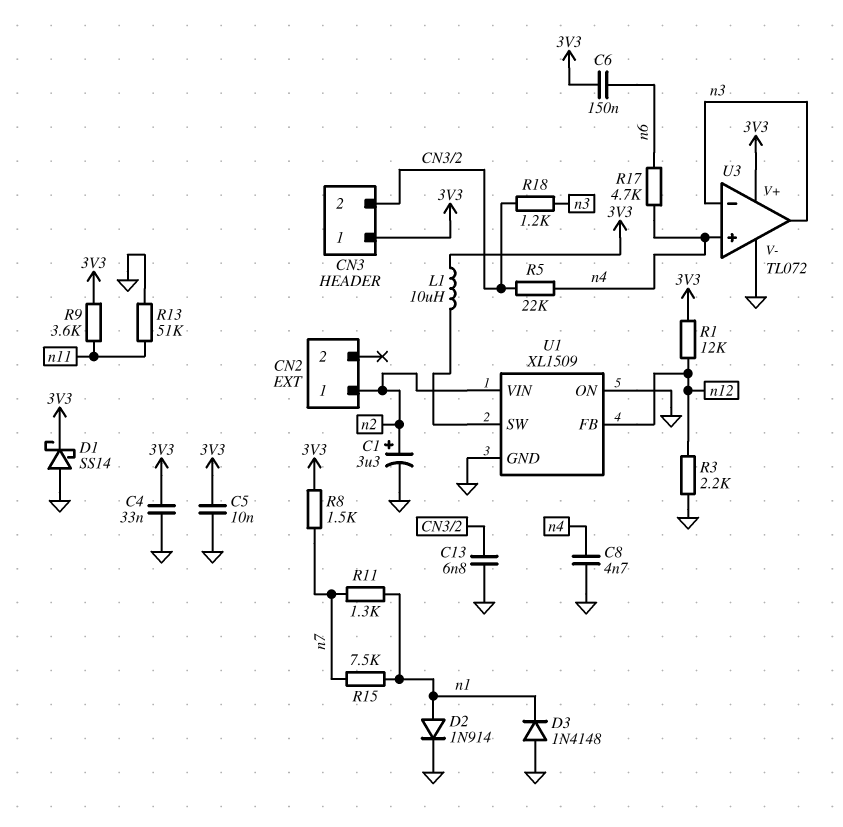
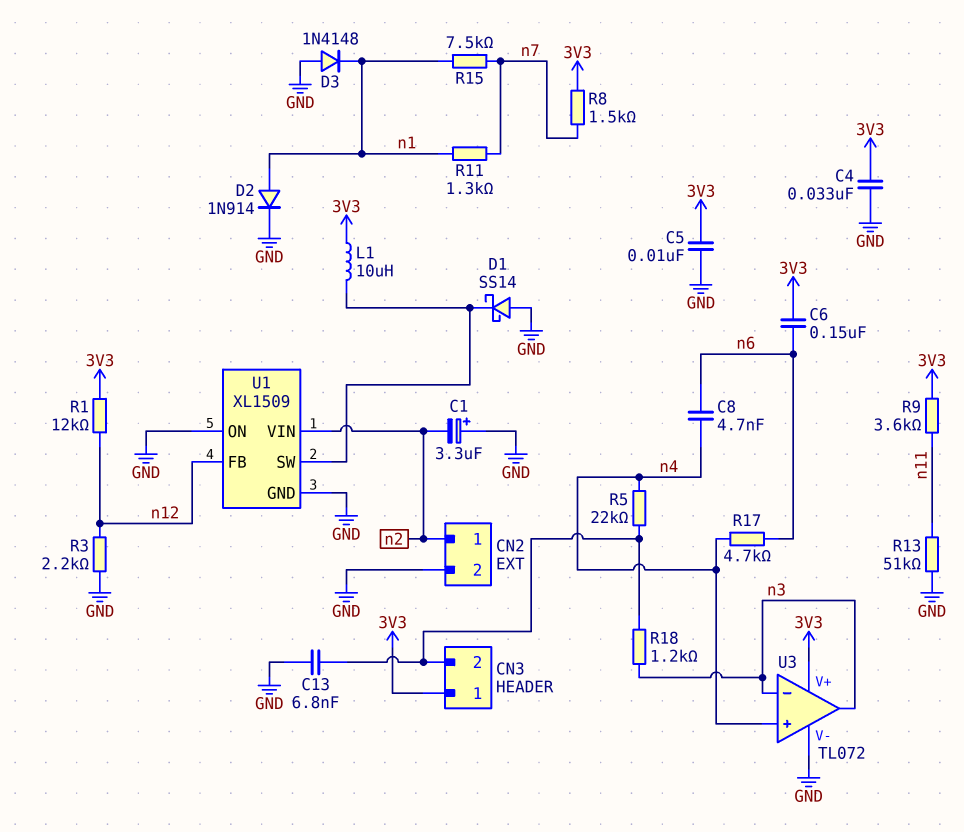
C1: 3.3uF (plus n2, minus GND) -> 3.3uF (plus GND, minus n2)
C8: 4.7nF (GND, n4) -> 4.7nF (n4, n6)
CN2 pin 2: none -> GND
D1: schottky SS14 (A GND, K 3V3) -> schottky SS14 (A GND, K U1/SW)

